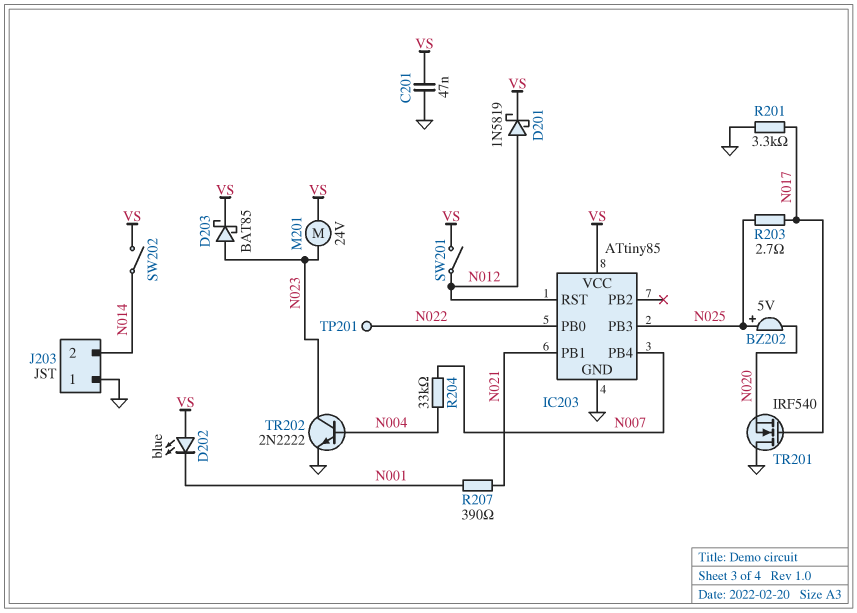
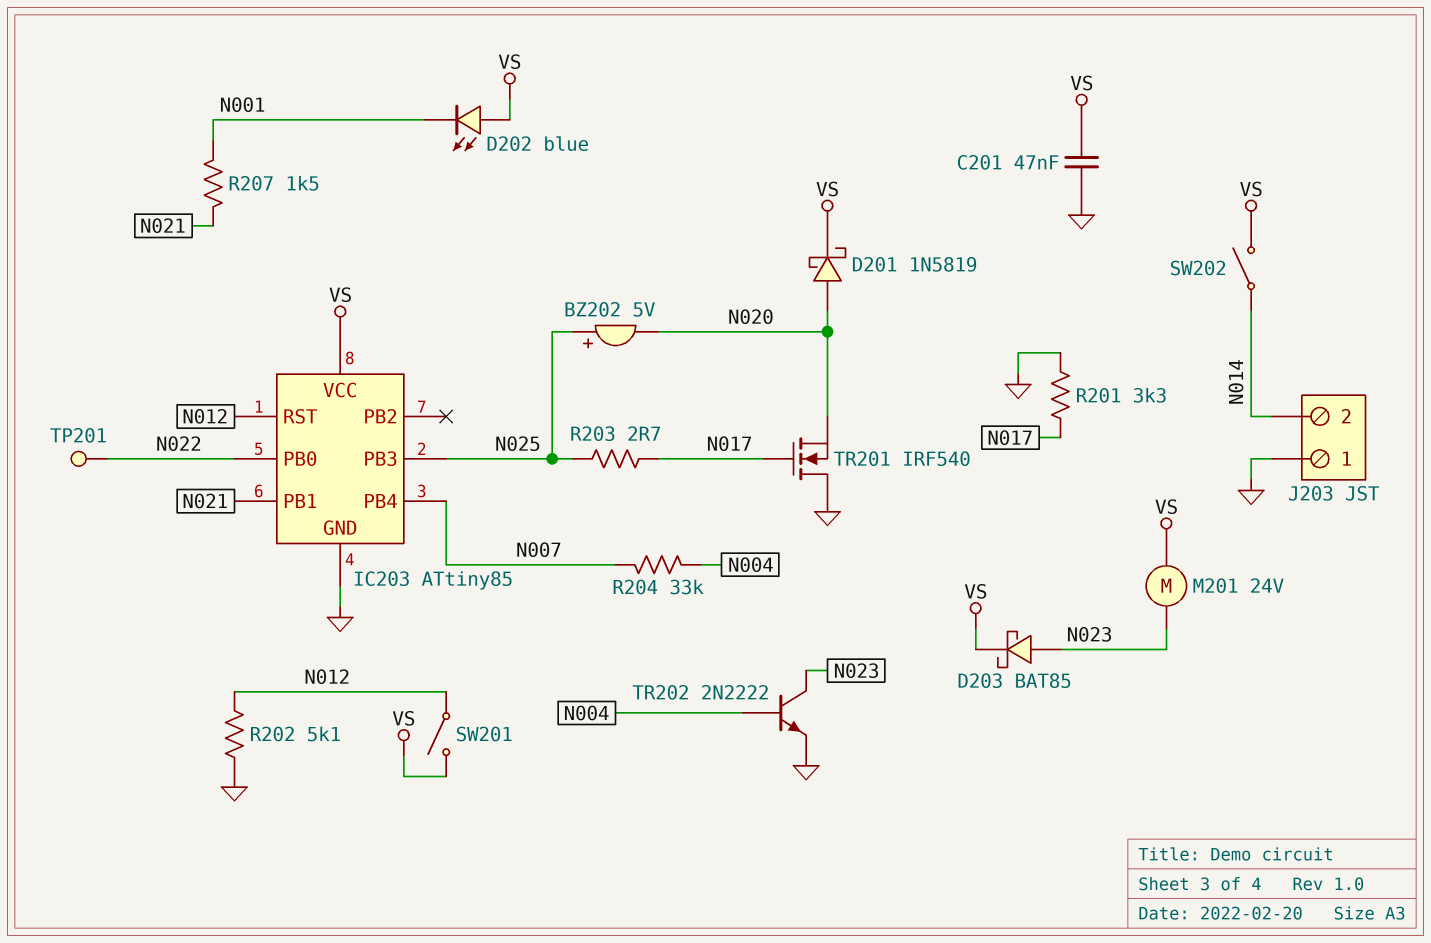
D201: schottky 1N5819 (A N012, K VS) -> schottky 1N5819 (A N020, K VS)
R202: none -> 5.1k (GND, N012)
R207: 390 (N001, N021) -> 1.5k (N001, N021)

